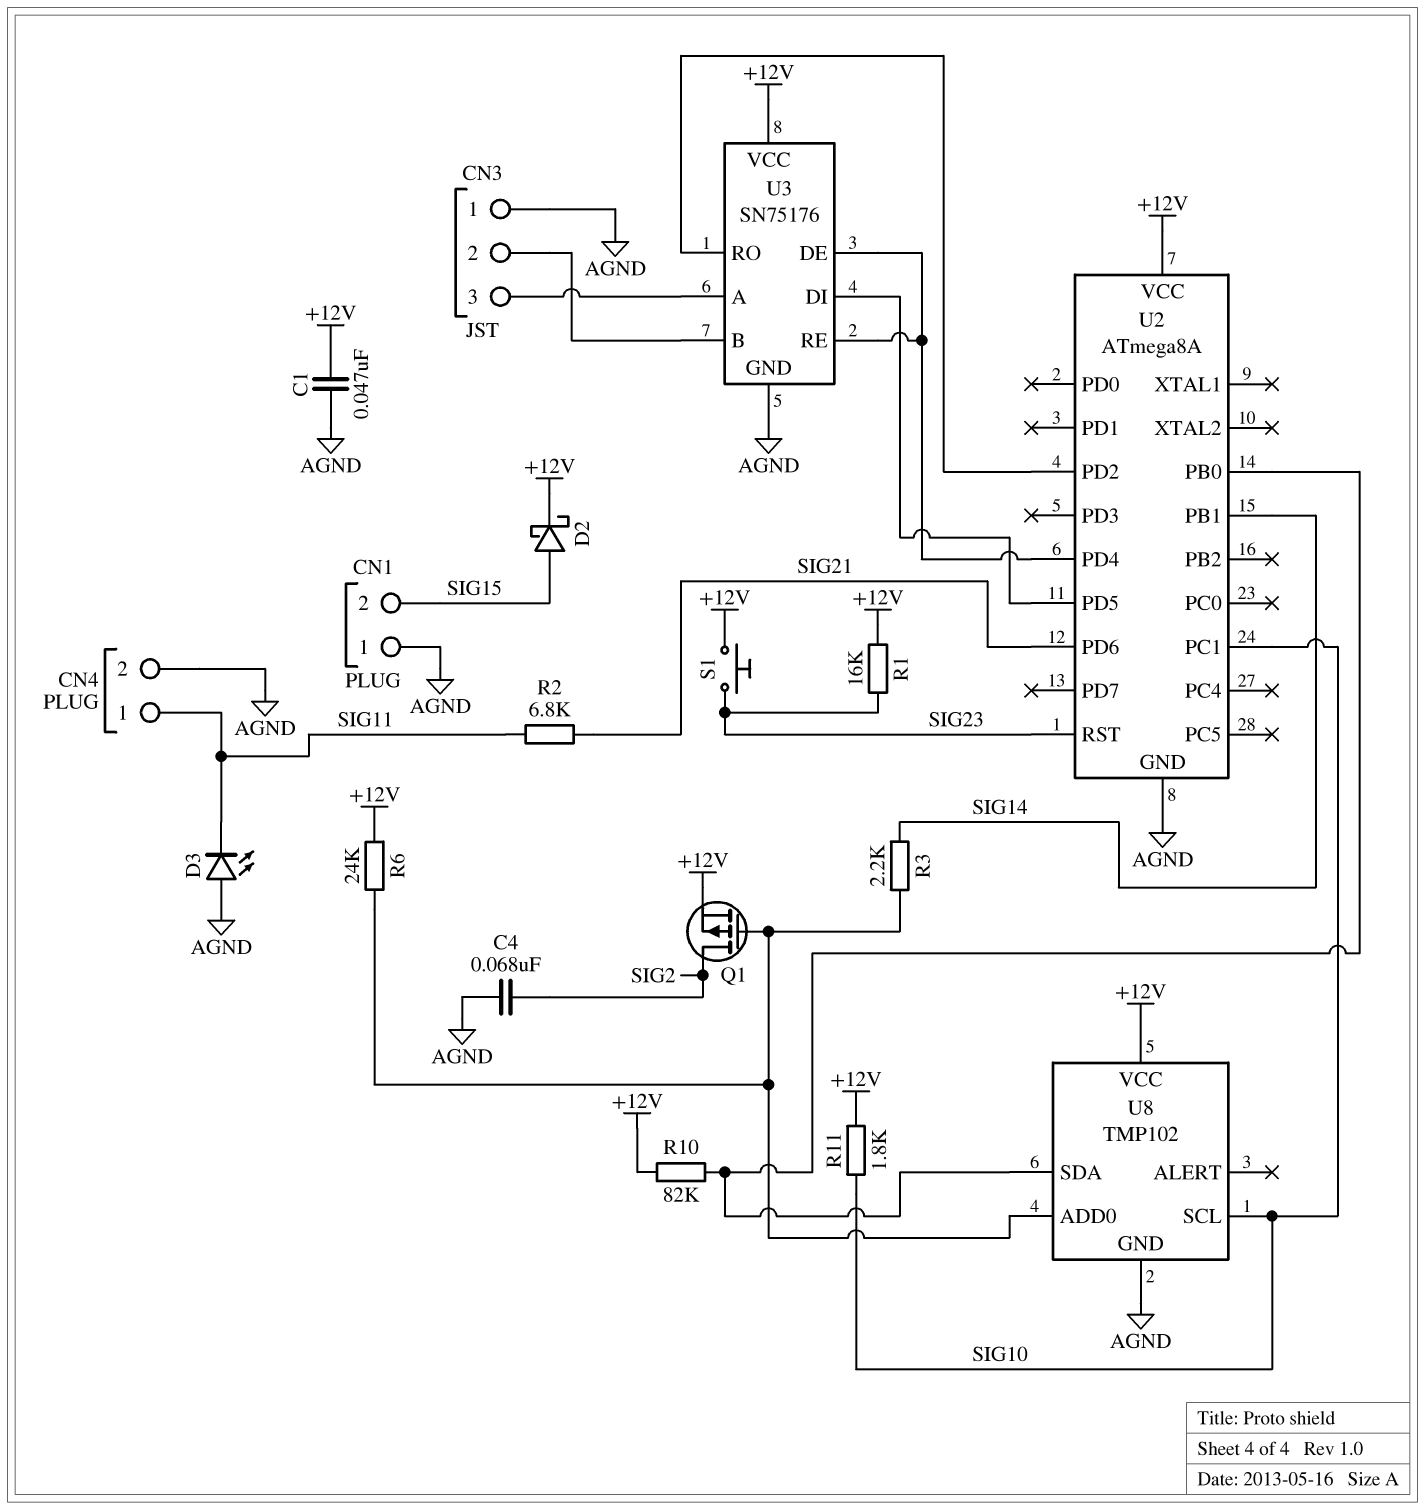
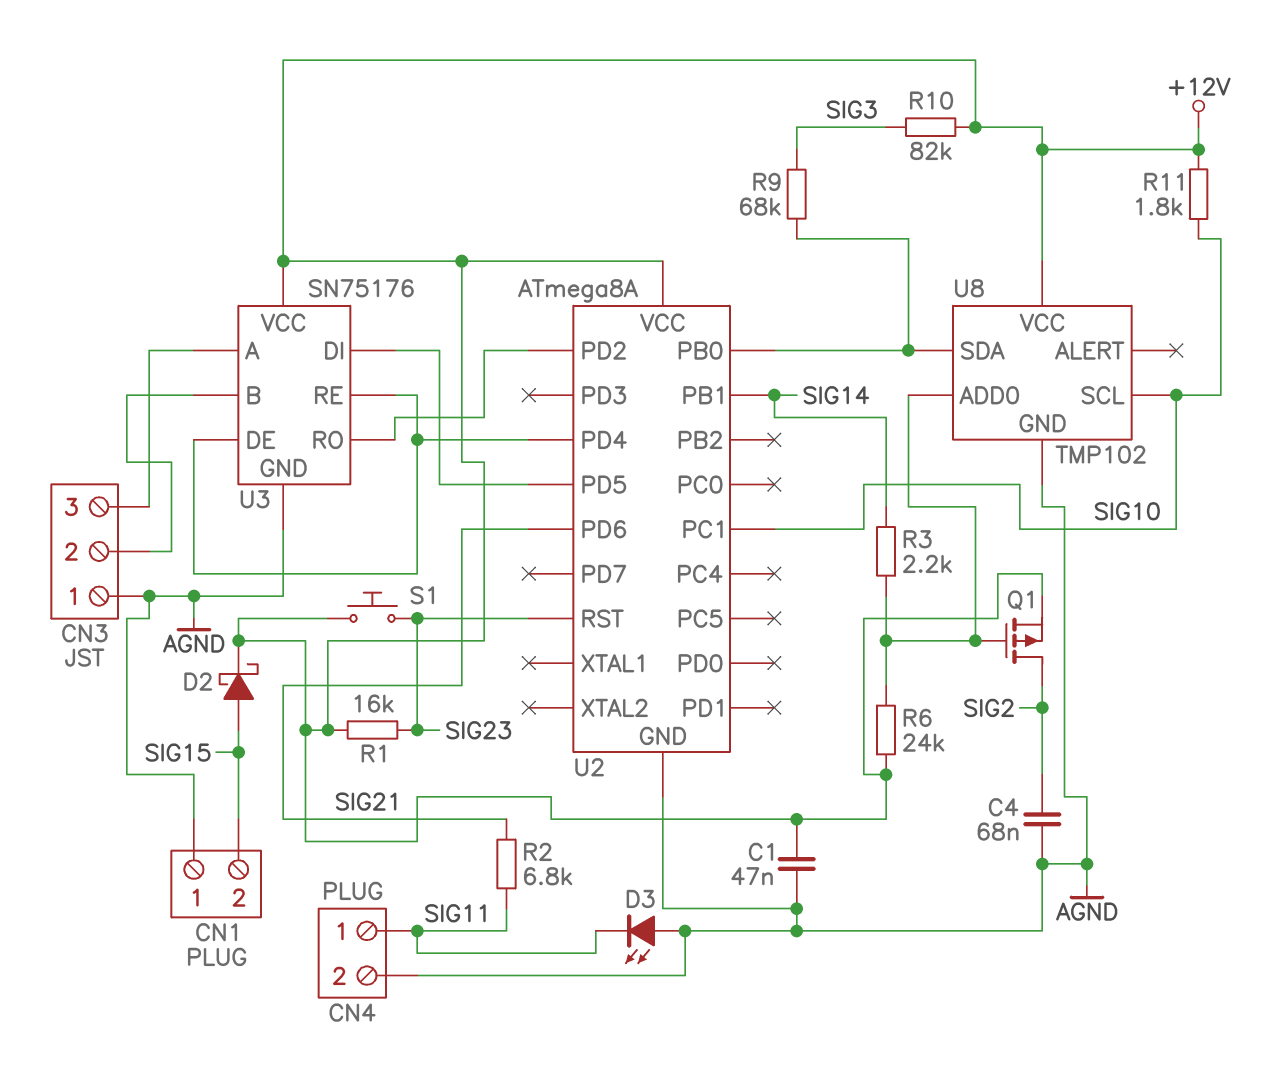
R9: none -> 68k (SIG3, U2/PB0)
R10: 82k (+12V, U2/PB0) -> 82k (+12V, SIG3)

